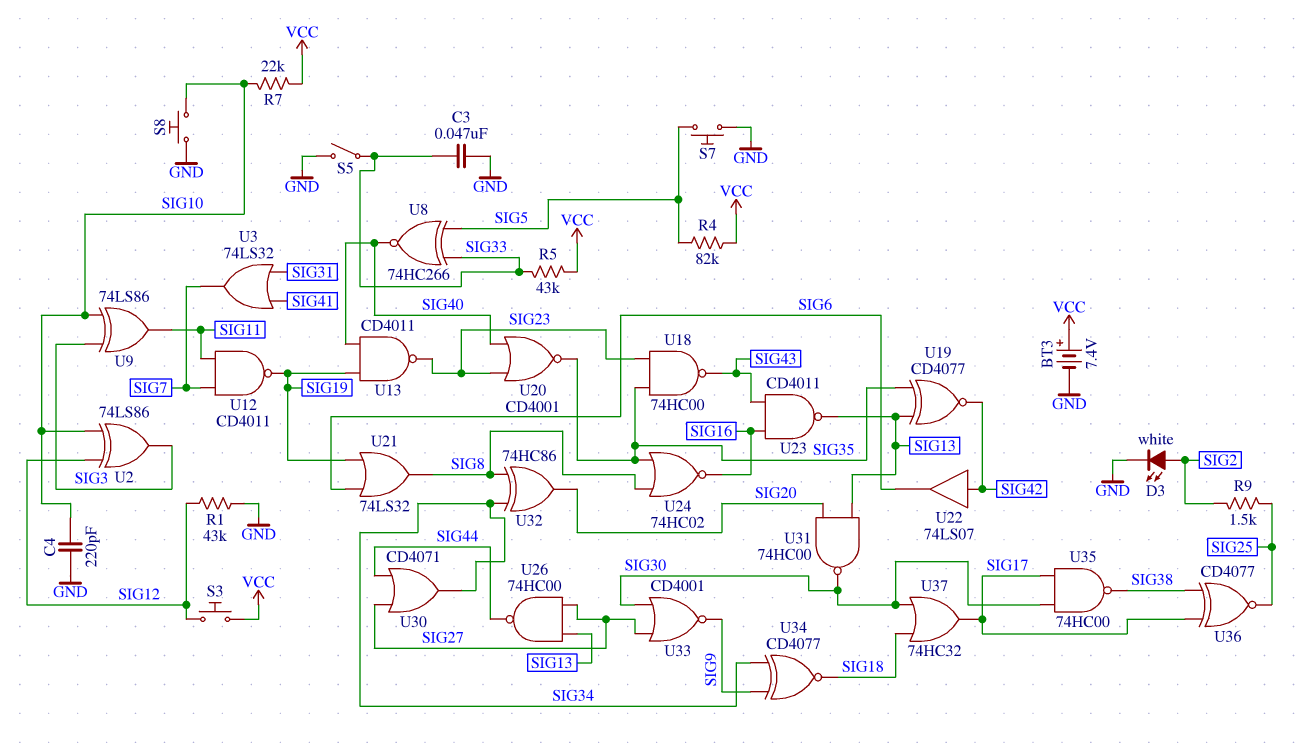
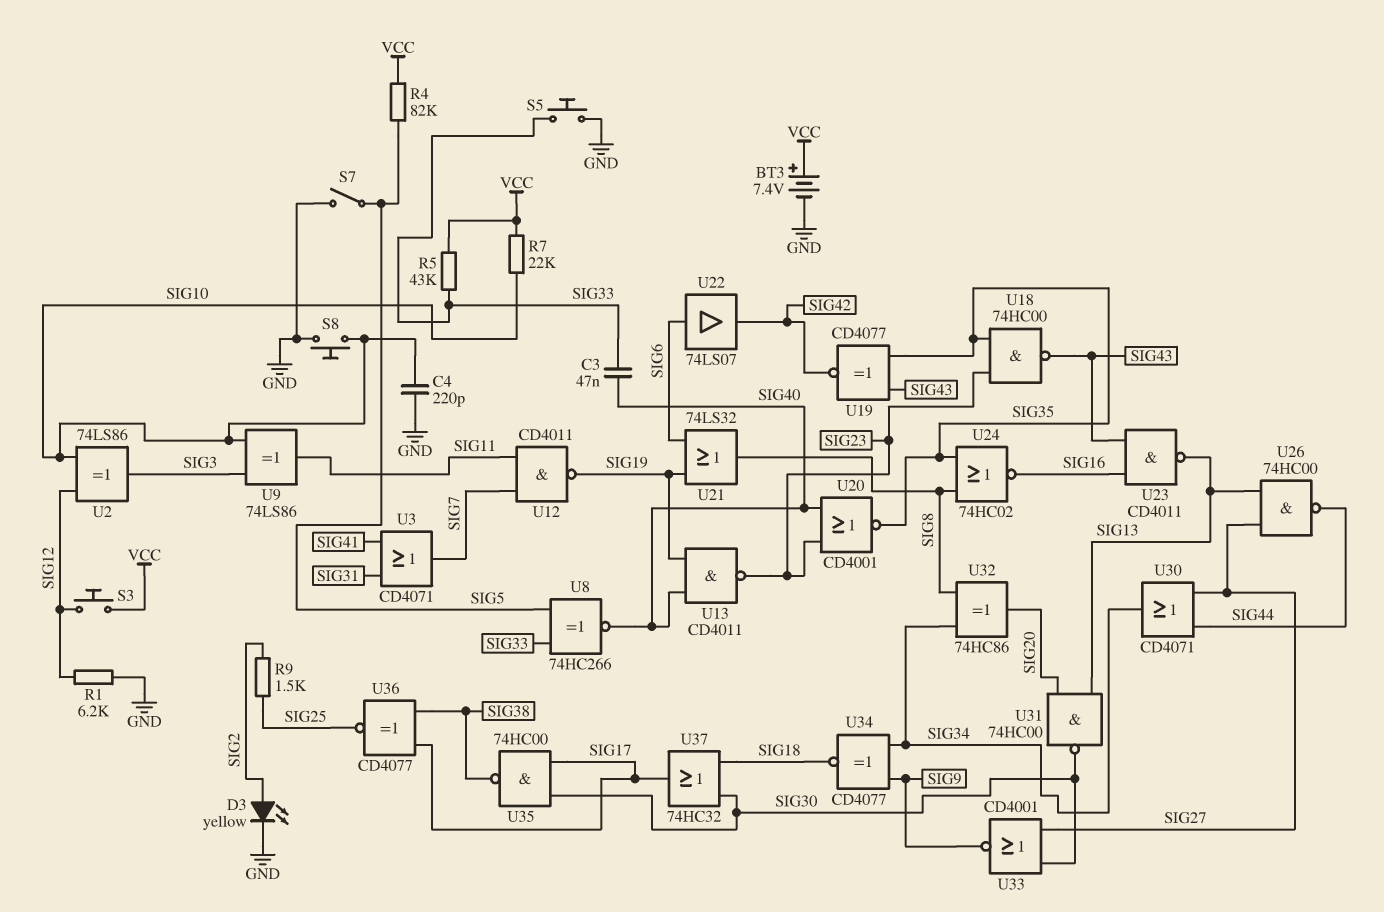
C3: 47nF (GND, SIG33) -> 47nF (SIG33, SIG40)
D3: LED white (A SIG2, K GND) -> LED yellow (A SIG2, K GND)
R1: 43k (GND, SIG12) -> 6.2k (GND, SIG12)
S5: switch (GND, SIG33) -> button (GND, SIG33)
S7: button (GND, SIG5) -> switch (GND, SIG5)
U3: OR 74LS32 (in SIG31, in SIG41, out SIG7) -> OR CD4071 (in SIG31, in SIG41, out SIG7)
U19: XNOR CD4077 (in SIG13, in SIG35, out SIG42) -> XNOR CD4077 (in SIG35, in SIG43, out SIG42)
U22: buffer 74LS07 (in SIG42, out SIG6) -> buffer 74LS07 (in SIG6, out SIG42)

